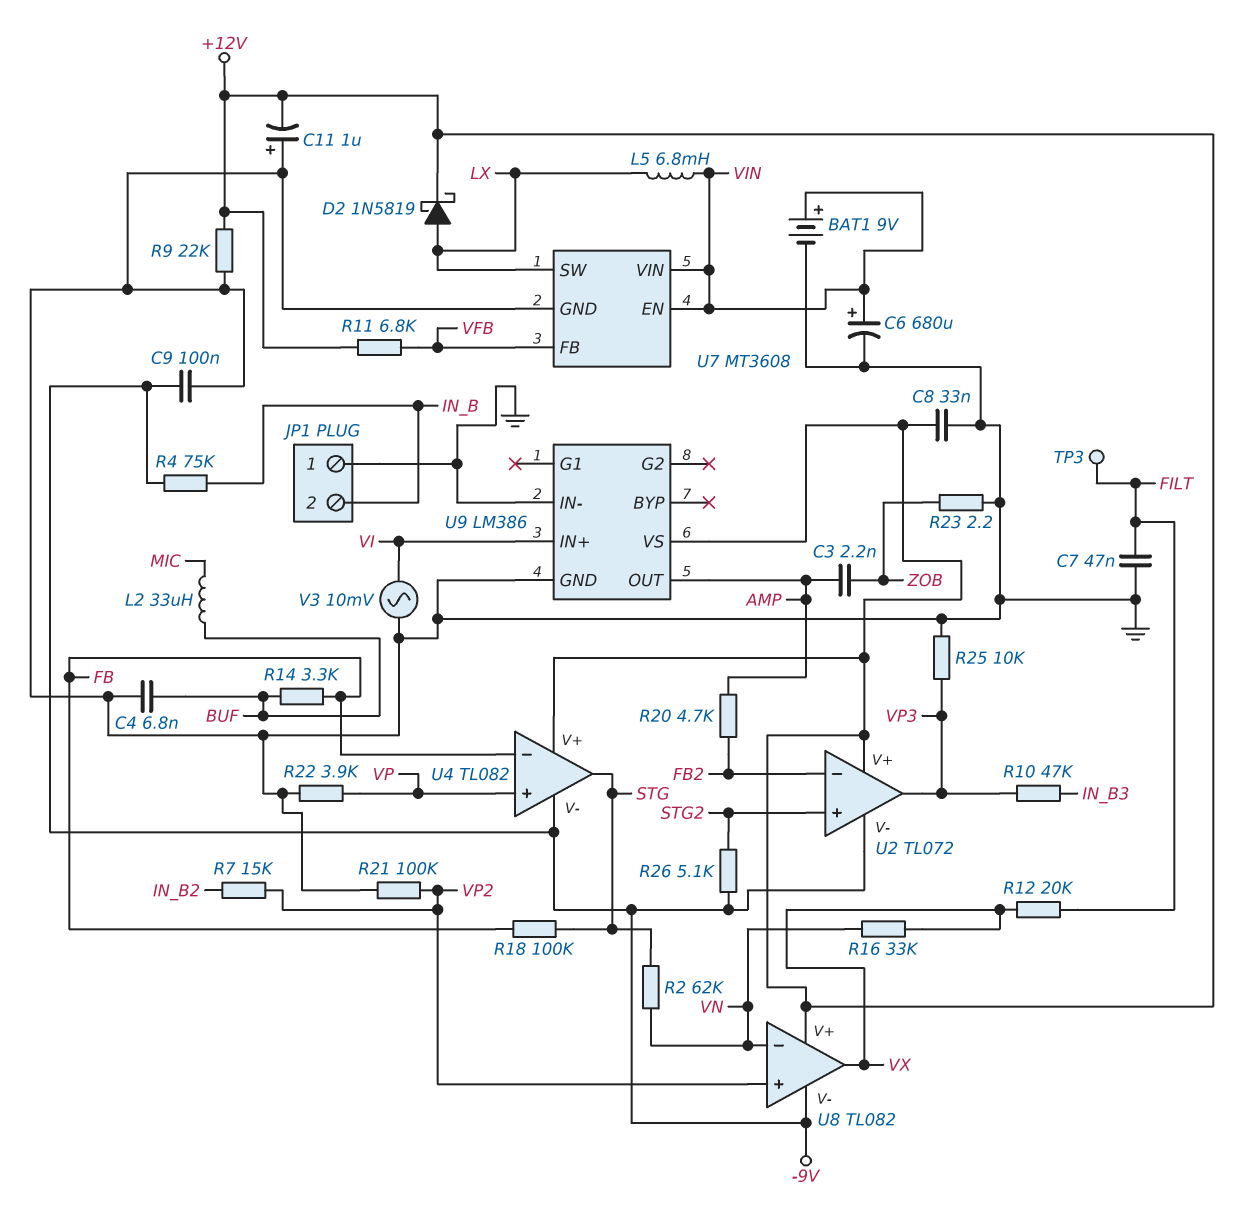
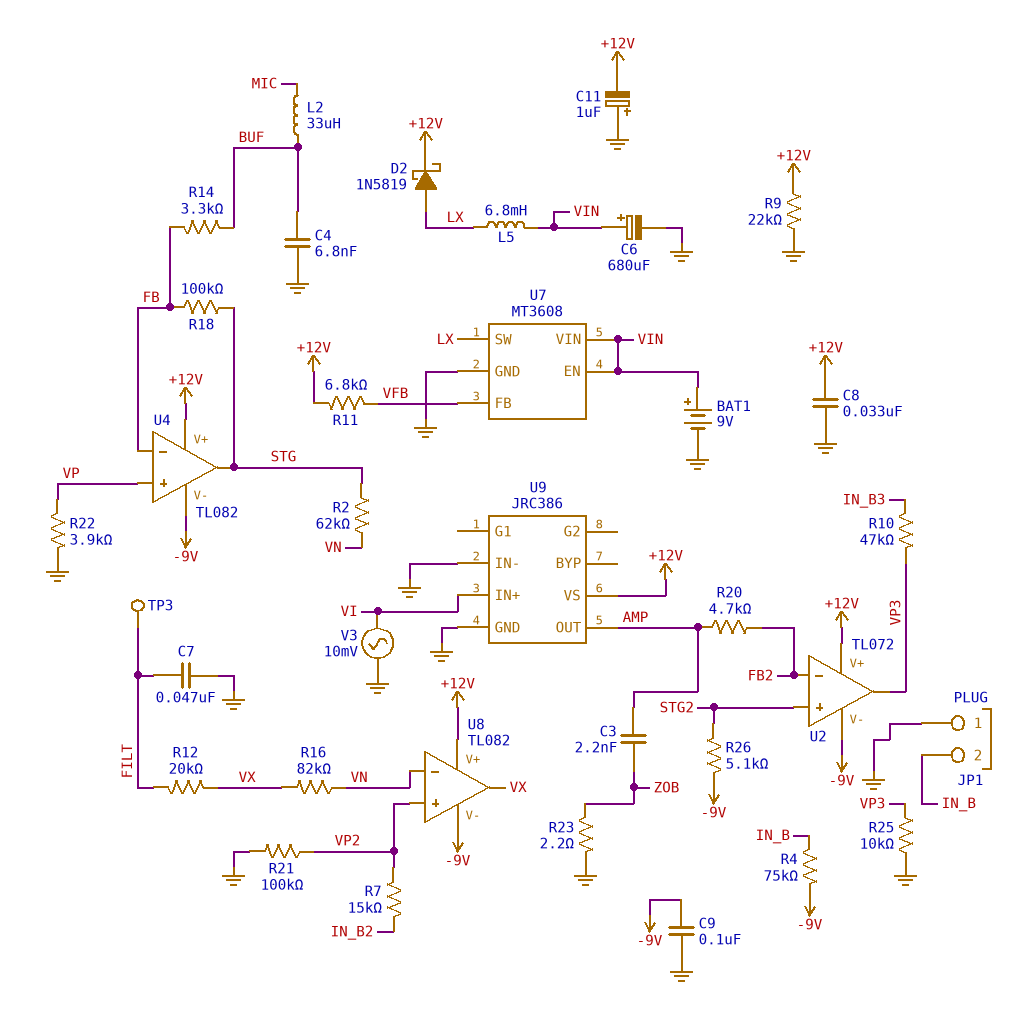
R16: 33k (VN, VX) -> 82k (VN, VX)
U9: LM386 -> JRC386

